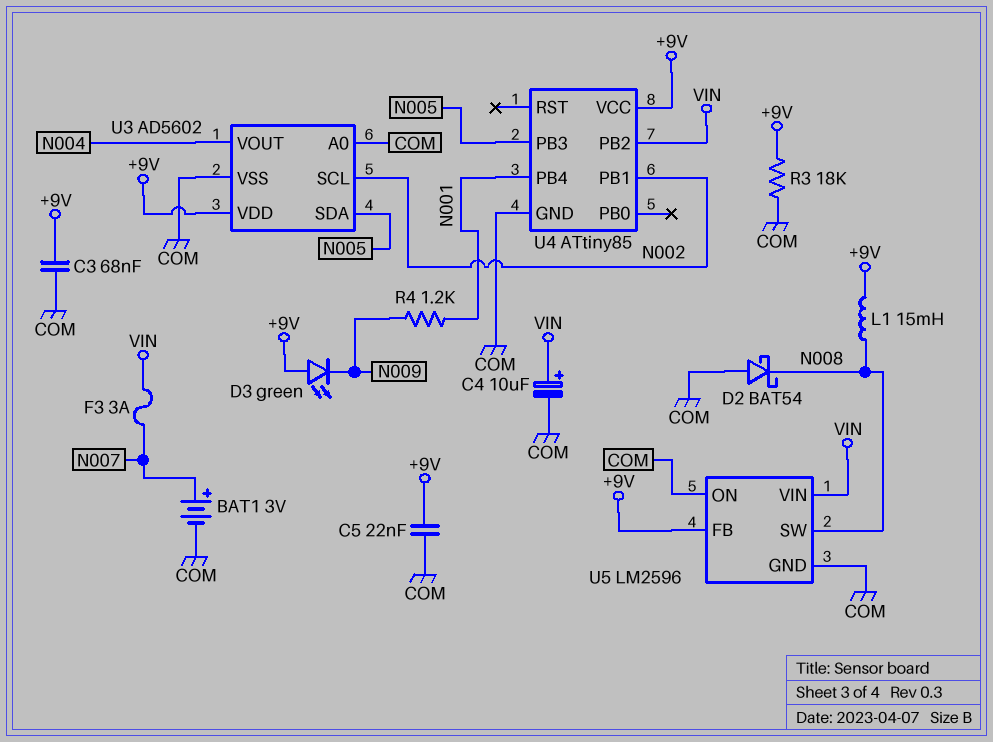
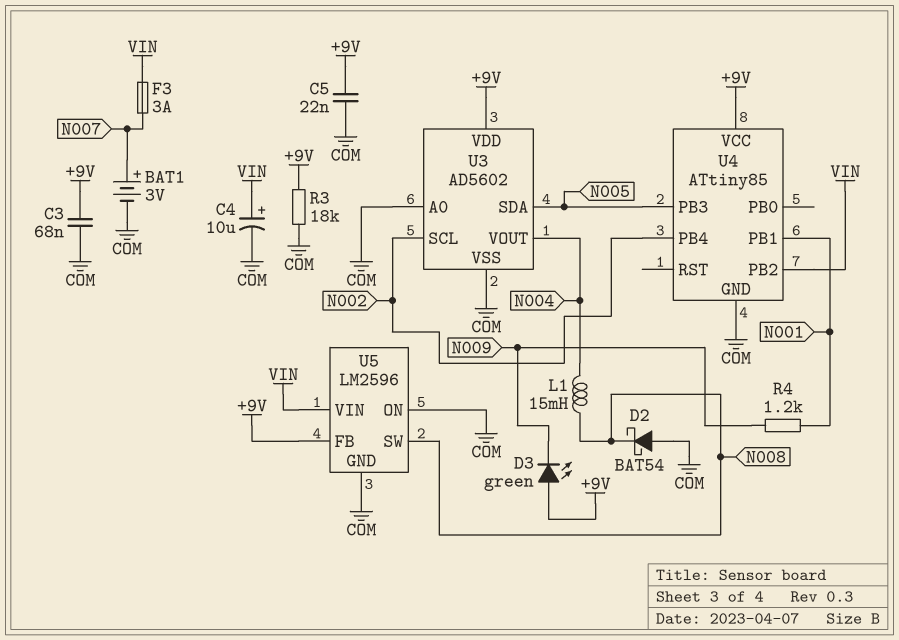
L1: 15mH (+9V, N008) -> 15mH (N004, N008)
U4 pin PB1: N002 -> N001
U4 pin PB4: N001 -> N002

